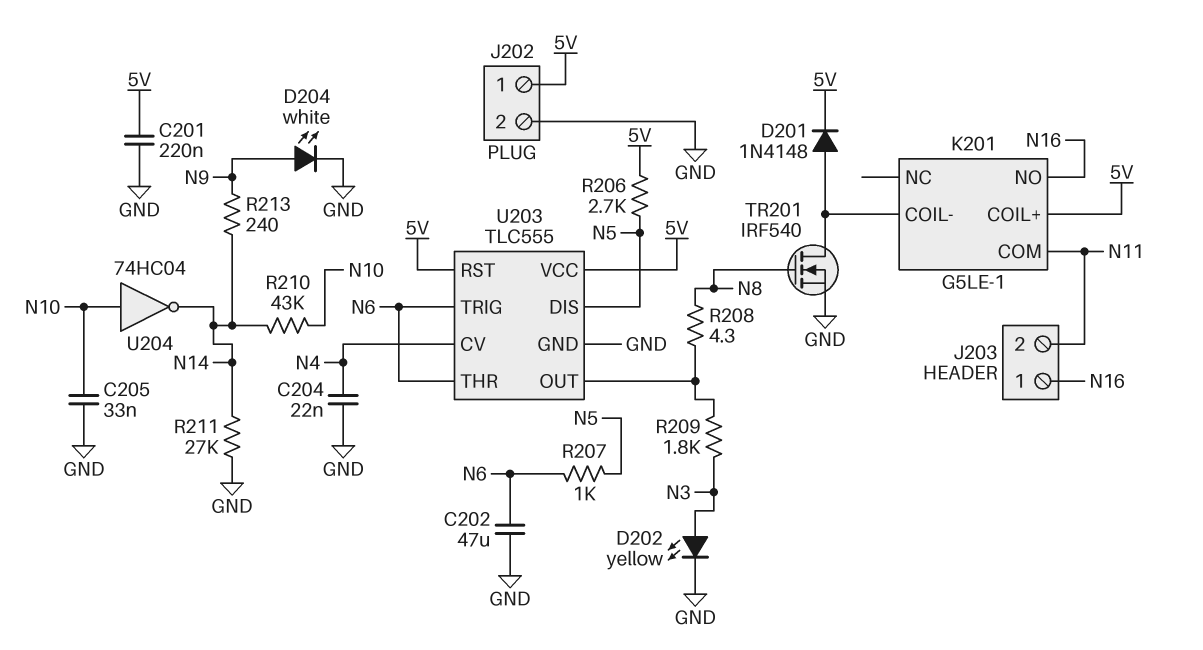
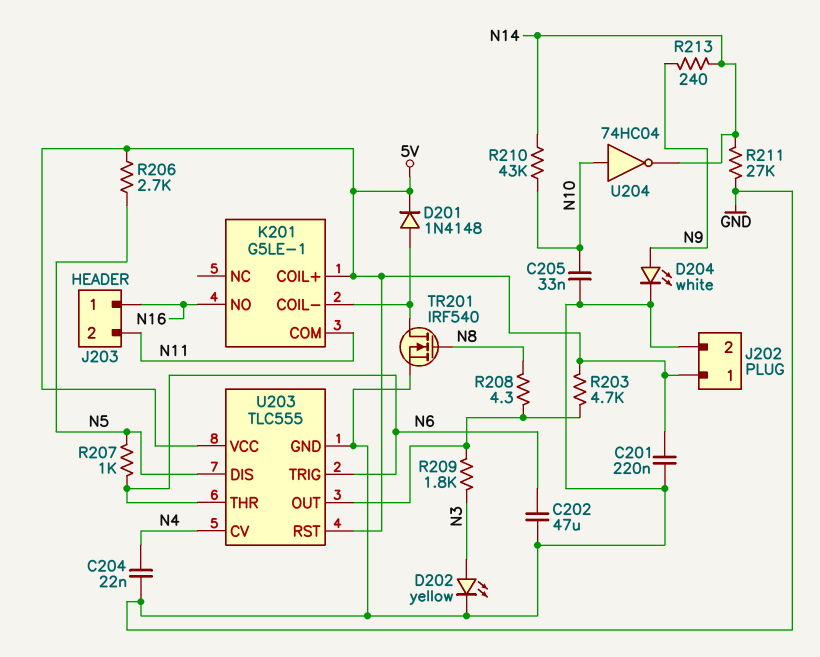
R203: none -> 4.7k (5V, U203/OUT)

